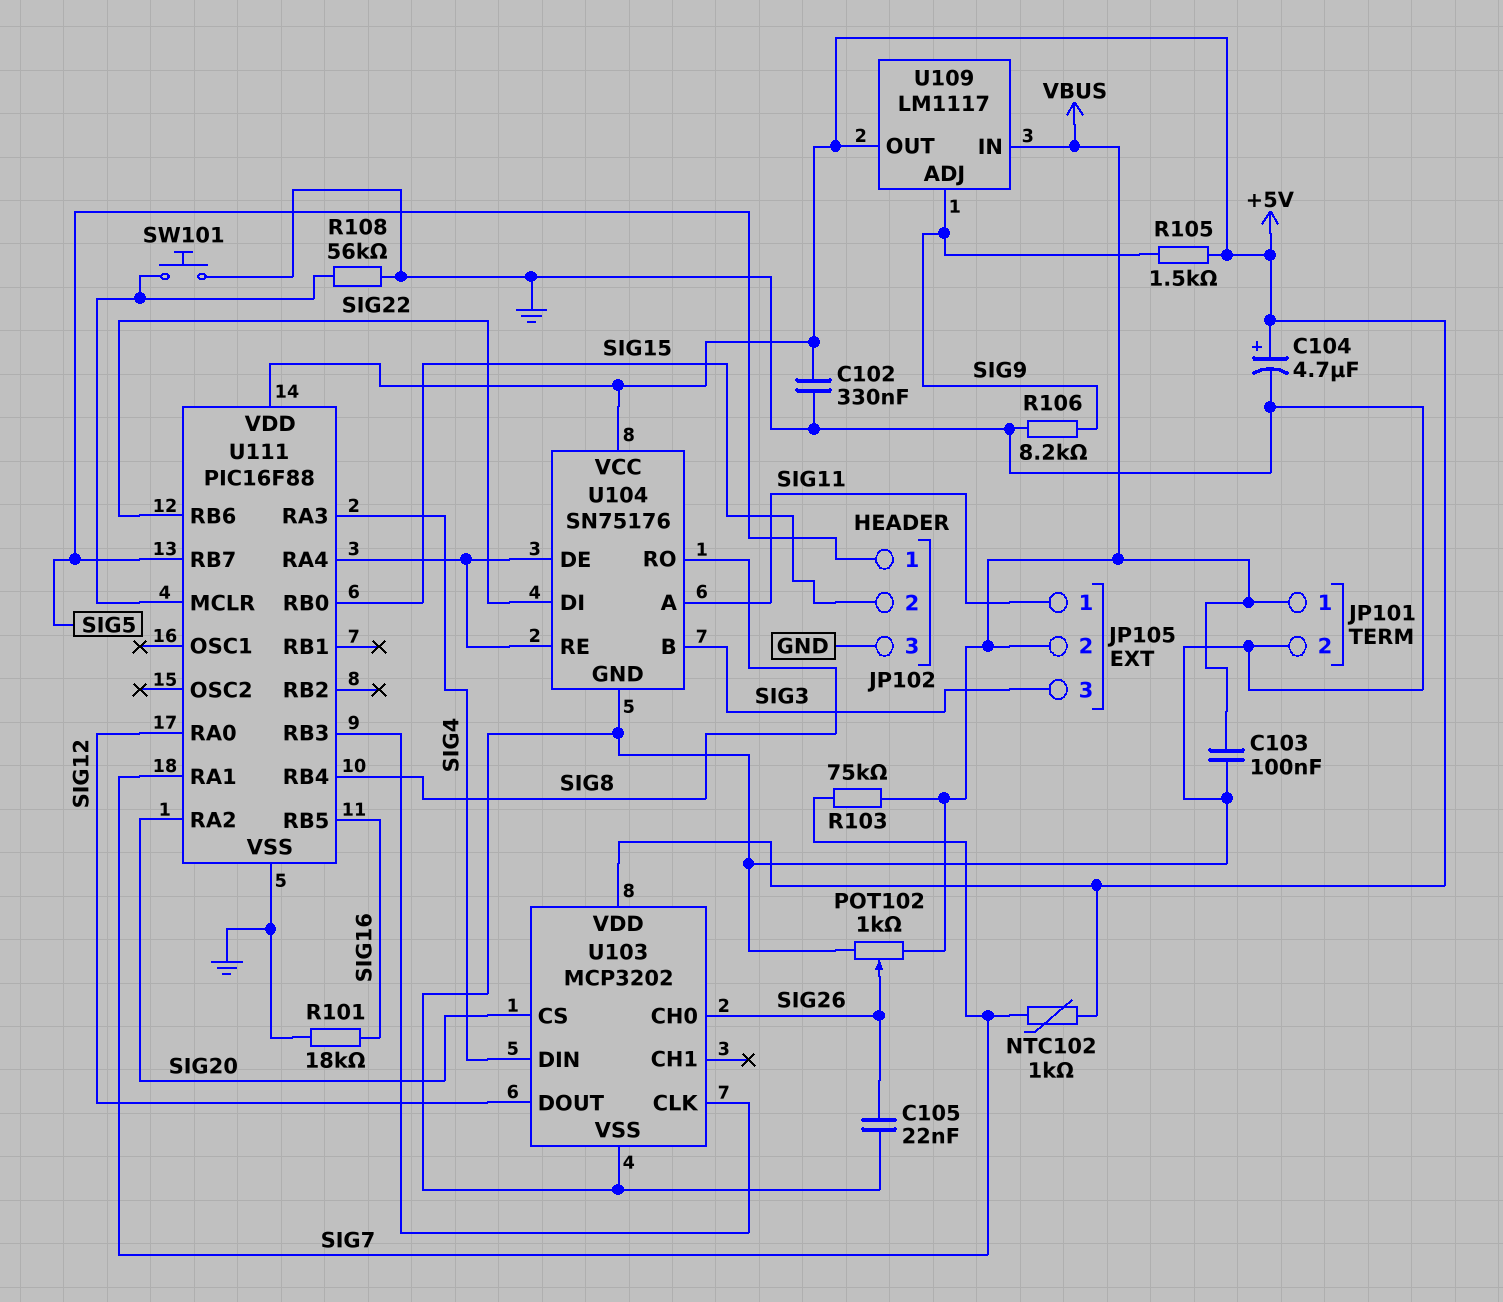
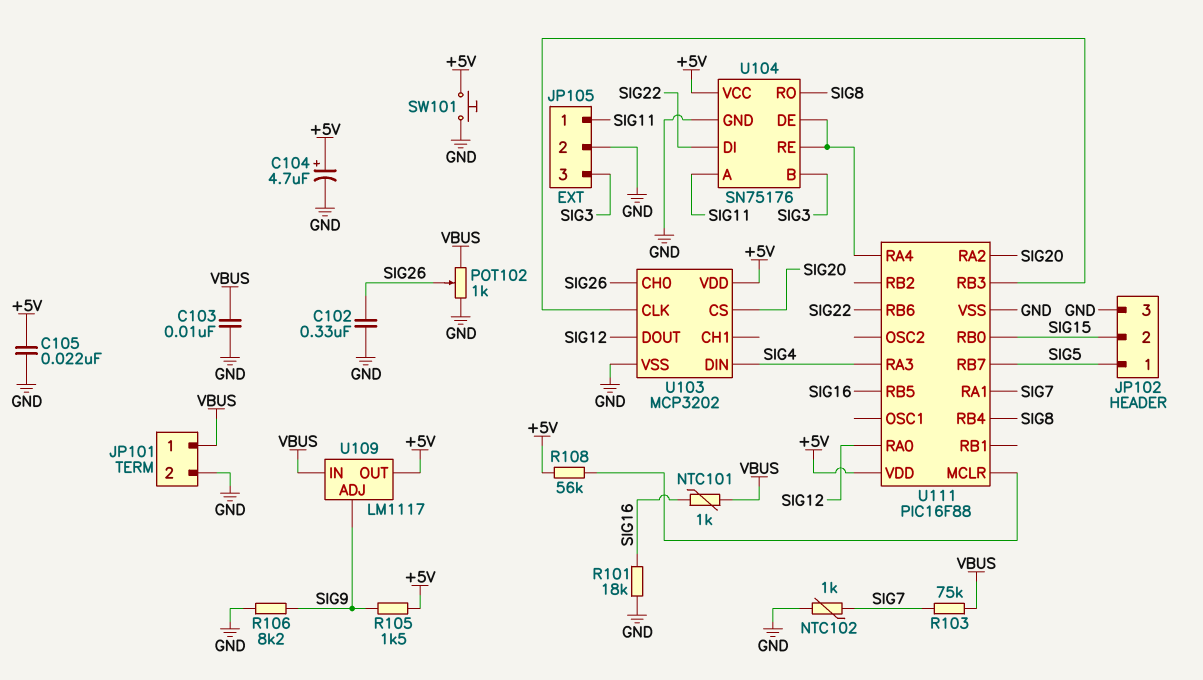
C102: 330nF (+5V, GND) -> 330nF (GND, SIG26)
C103: 100nF (GND, VBUS) -> 10nF (GND, VBUS)
C105: 22nF (GND, SIG26) -> 22nF (+5V, GND)
JP105 pin 2: VBUS -> GND
NTC101: none -> 1k (SIG16, VBUS)
NTC102: 1k (+5V, SIG7) -> 1k (GND, SIG7)
R108: 56k (GND, U111/MCLR) -> 56k (+5V, U111/MCLR)
SW101: button (GND, U111/MCLR) -> button (+5V, GND)

